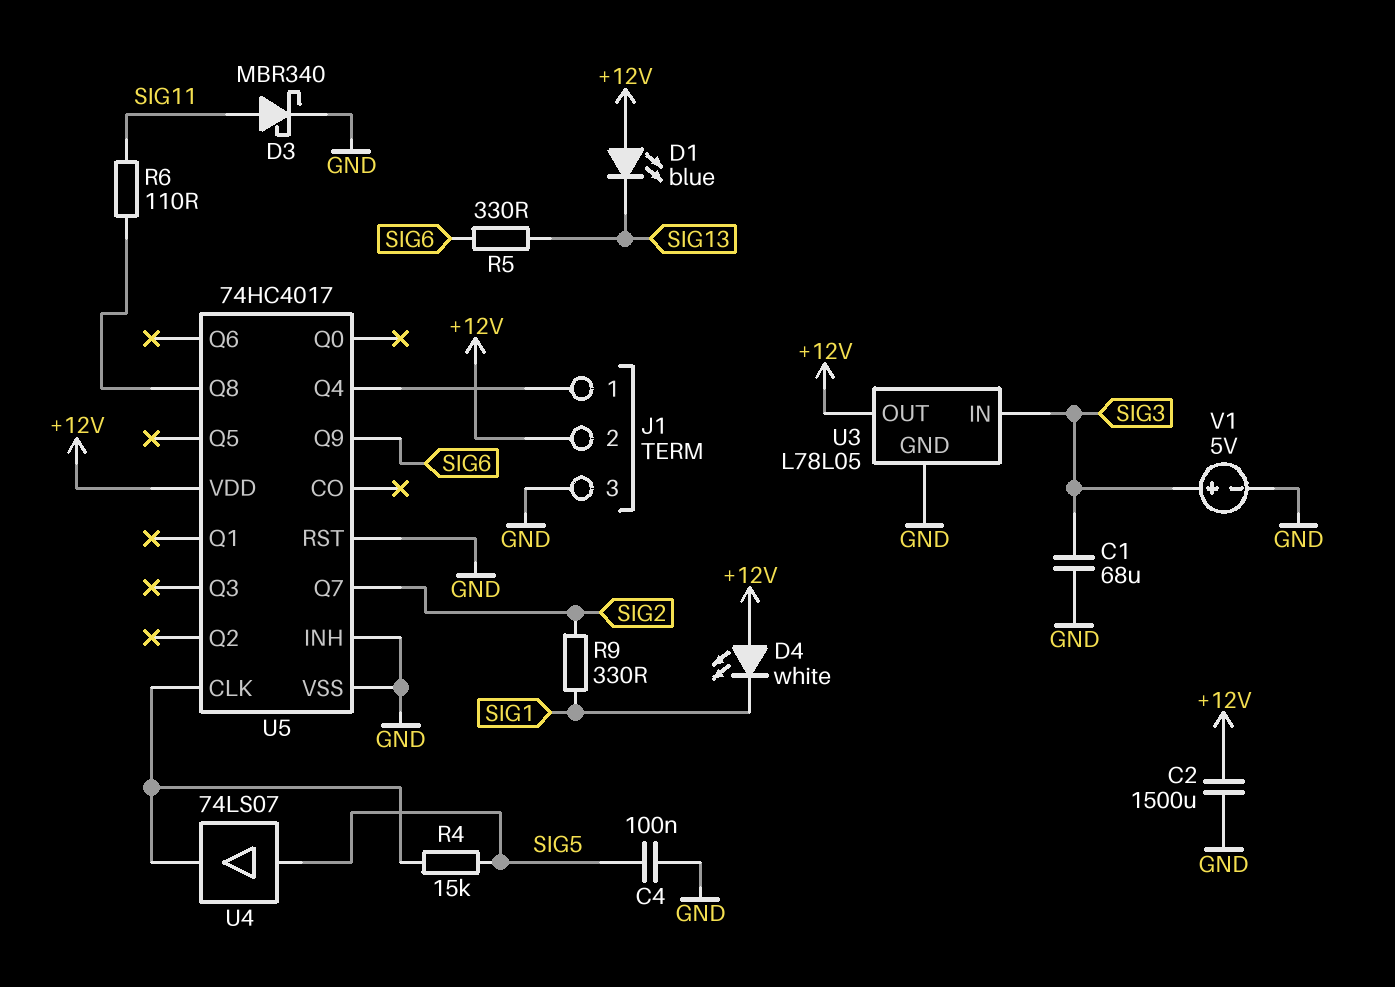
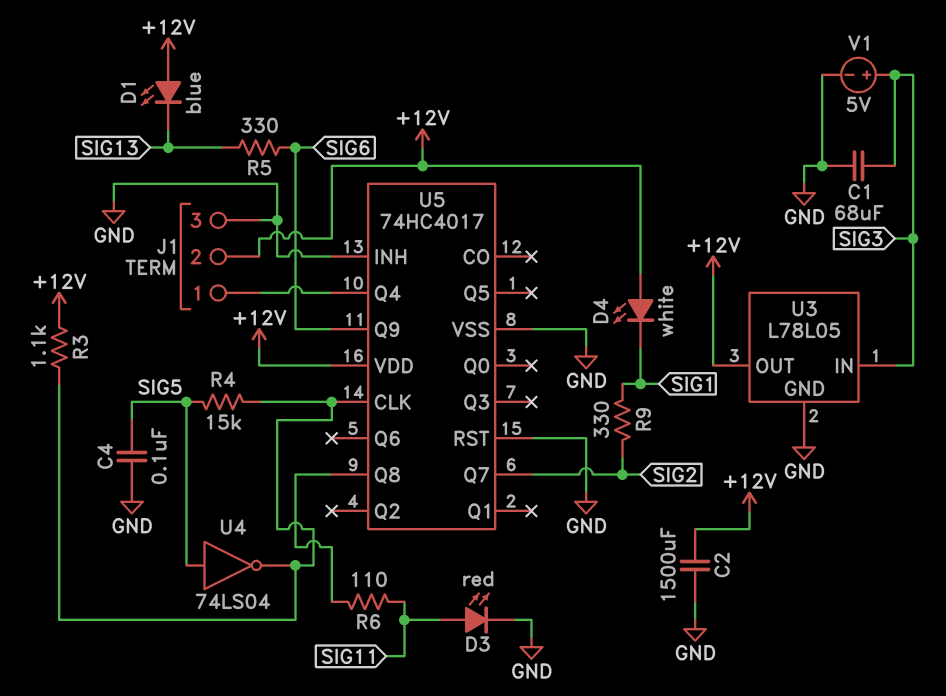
D3: schottky MBR340 (A SIG11, K GND) -> LED red (A SIG11, K GND)
R3: none -> 1.1k (+12V, U5/CLK)
U4: buffer 74LS07 (in SIG5, out U5/CLK) -> NOT 74LS04 (in SIG5, out U5/CLK)

